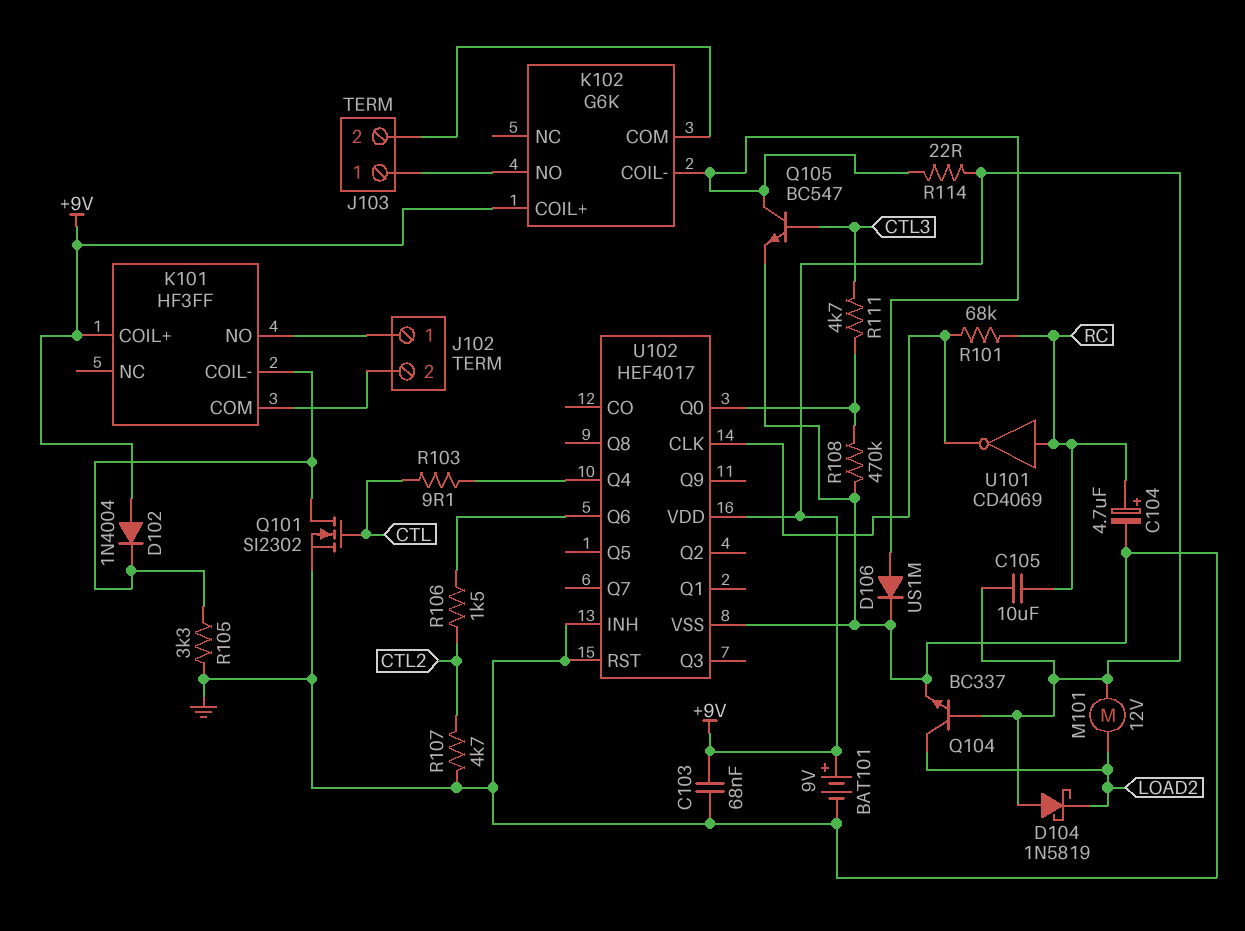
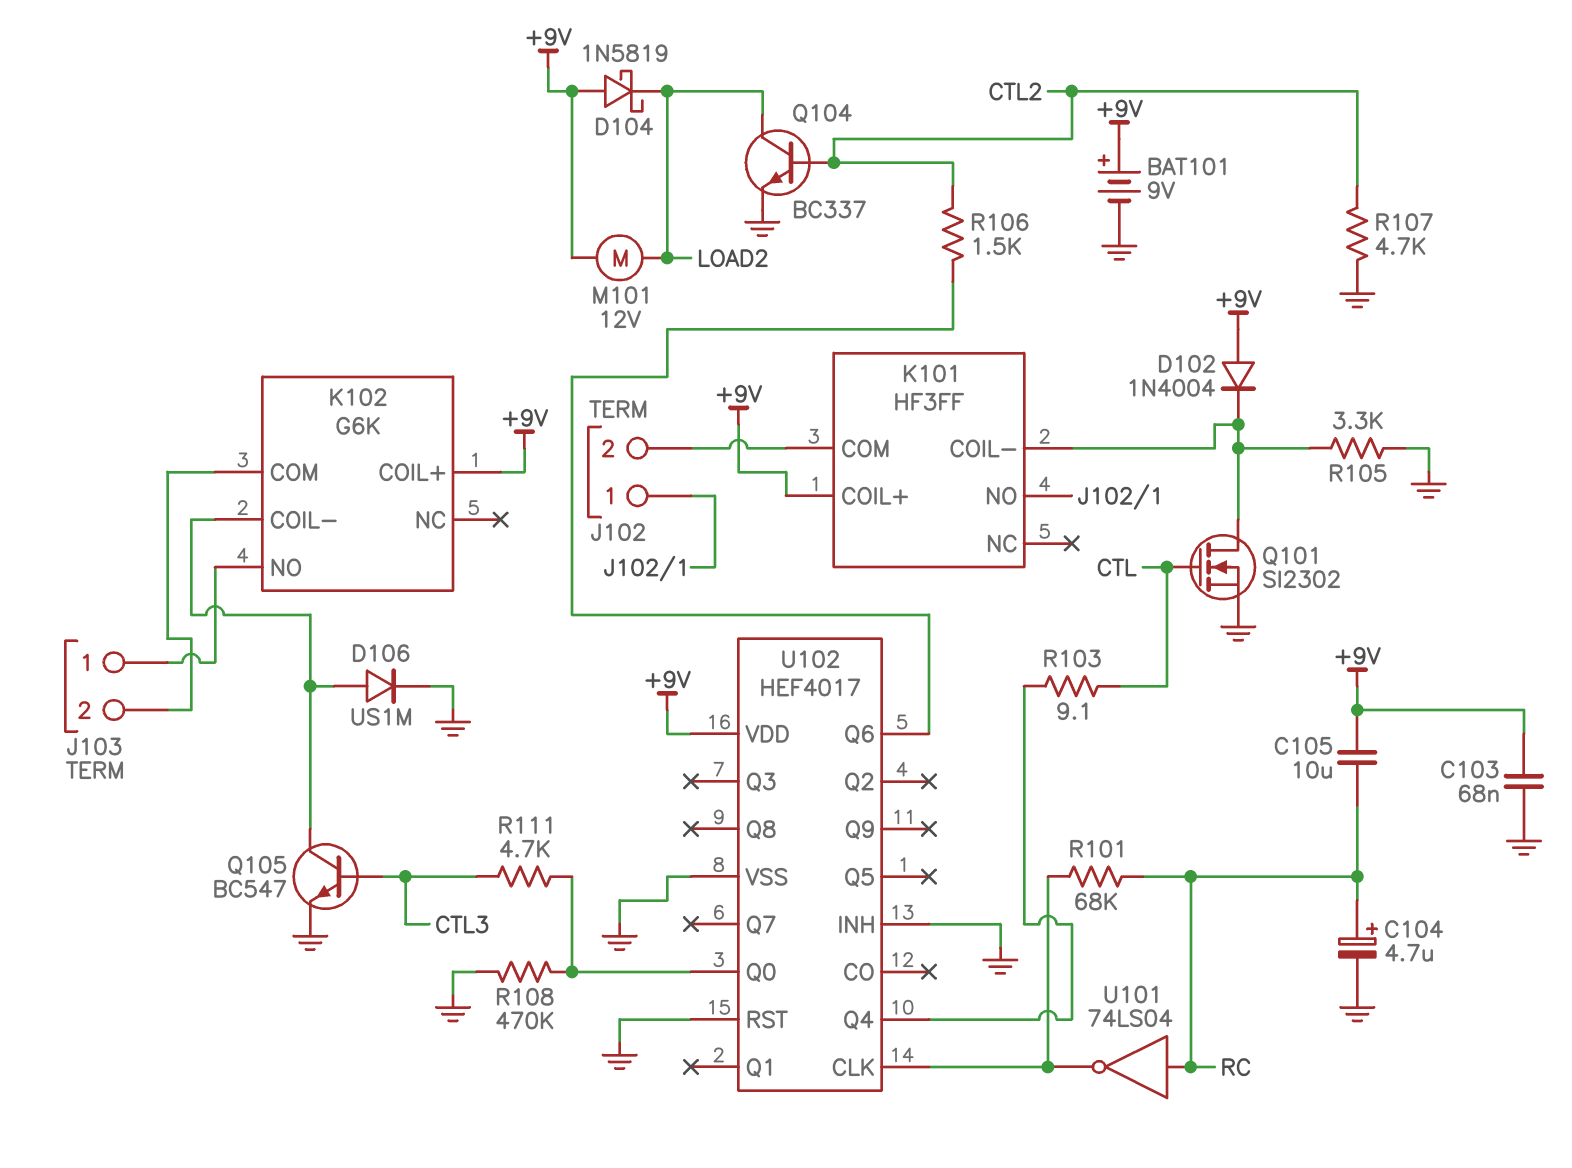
Q104: NPN BC337 (B +9V, C LOAD2, E GND) -> NPN BC337 (B CTL2, C LOAD2, E GND)
R114: 22 (+9V, K102/COIL-) -> none
U101: NOT CD4069 (in RC, out U102/CLK) -> NOT 74LS04 (in RC, out U102/CLK)

